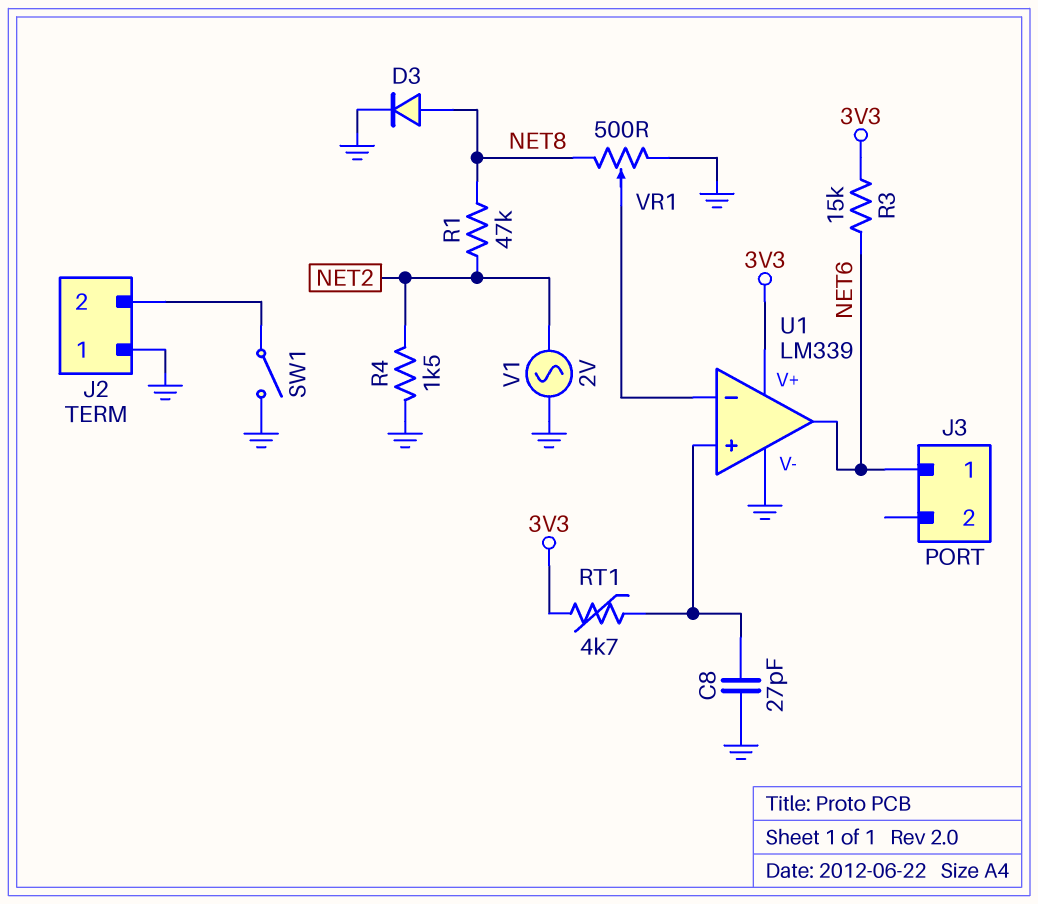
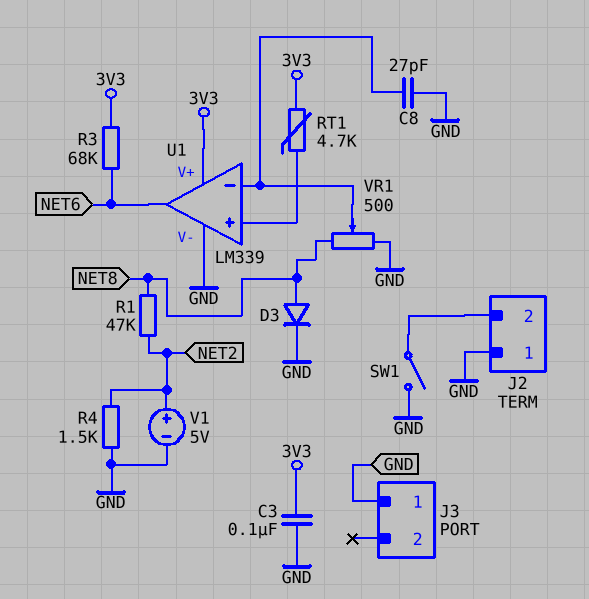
C3: none -> 100nF (3V3, GND)
C8: 27pF (GND, U1/in+) -> 27pF (GND, U1/in-)
J3 pin 1: NET6 -> GND
R3: 15k (3V3, NET6) -> 68k (3V3, NET6)
V1: AC 2V (GND, NET2) -> 5V (plus NET2, minus GND)

